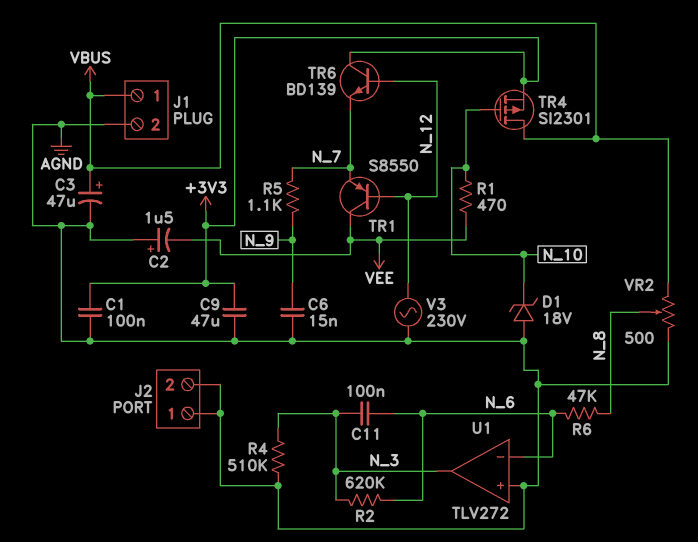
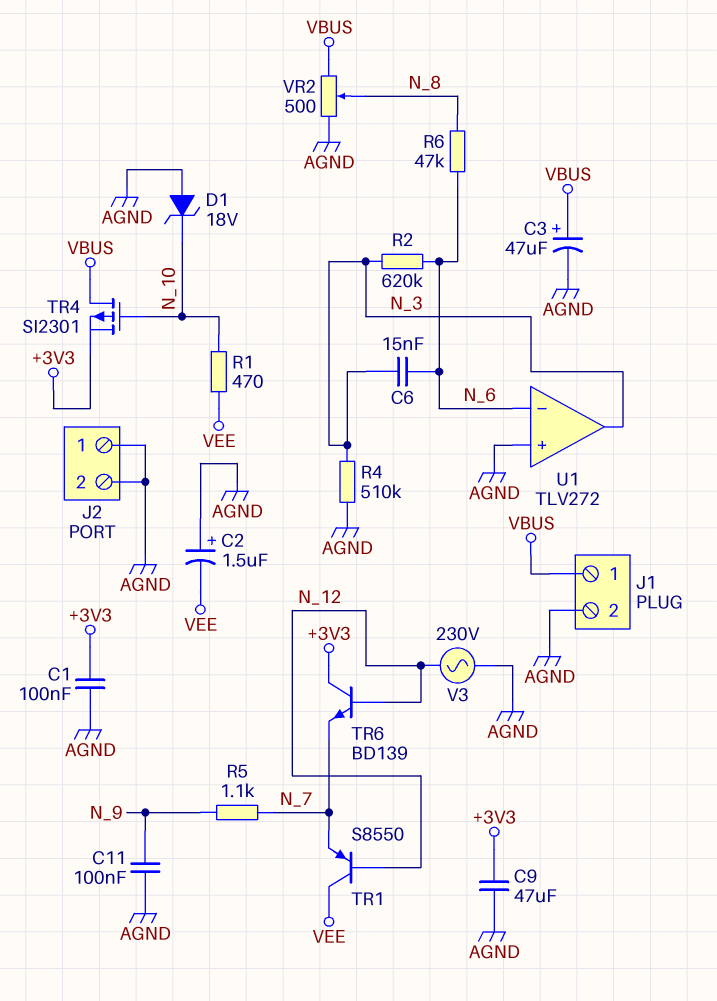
C6: 15nF (AGND, N_9) -> 15nF (N_3, N_6)
C11: 100nF (N_3, N_6) -> 100nF (AGND, N_9)

